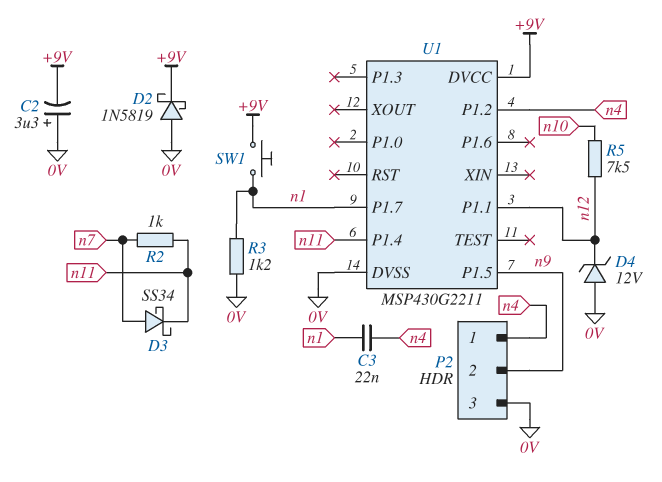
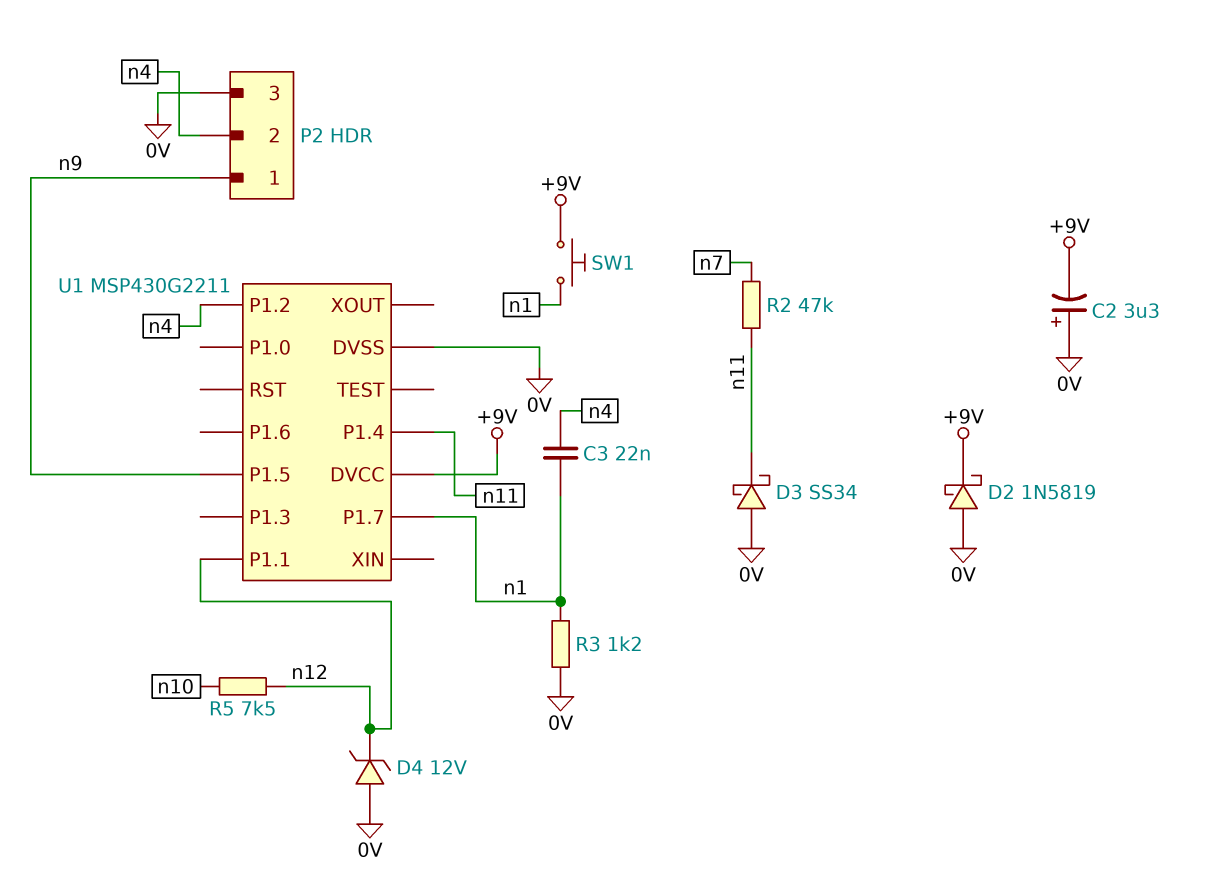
D3: schottky SS34 (A n7, K n11) -> schottky SS34 (A 0V, K n11)
P2 pin 1: n4 -> n9
P2 pin 2: n9 -> n4
R2: 1k (n7, n11) -> 47k (n7, n11)

